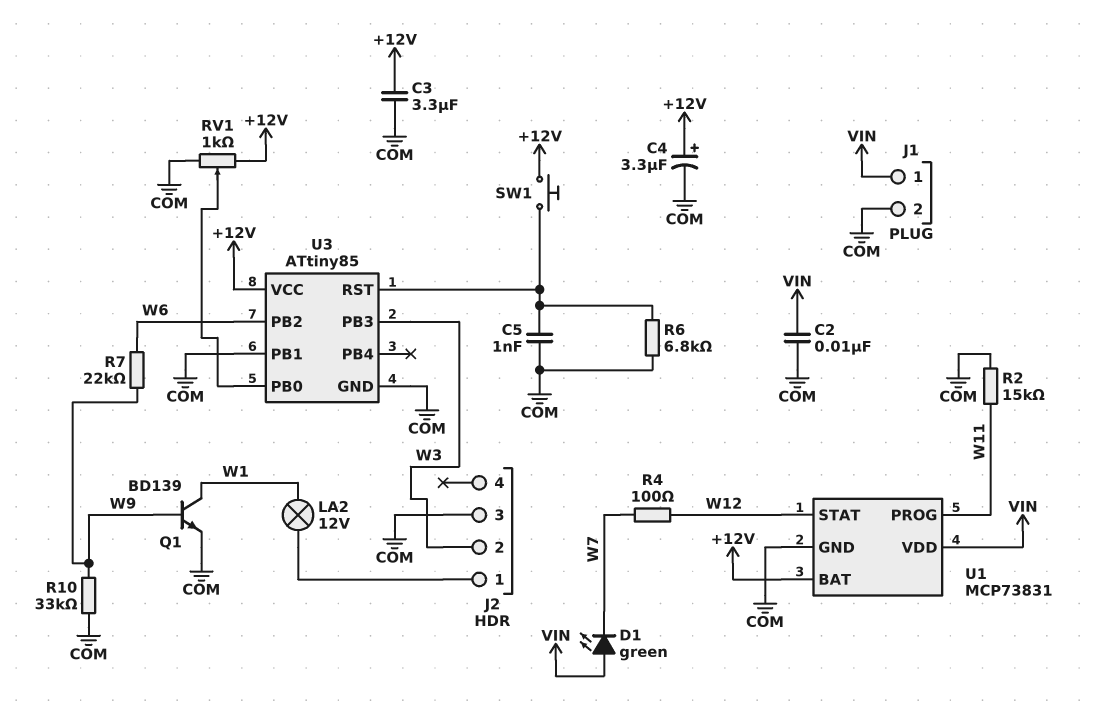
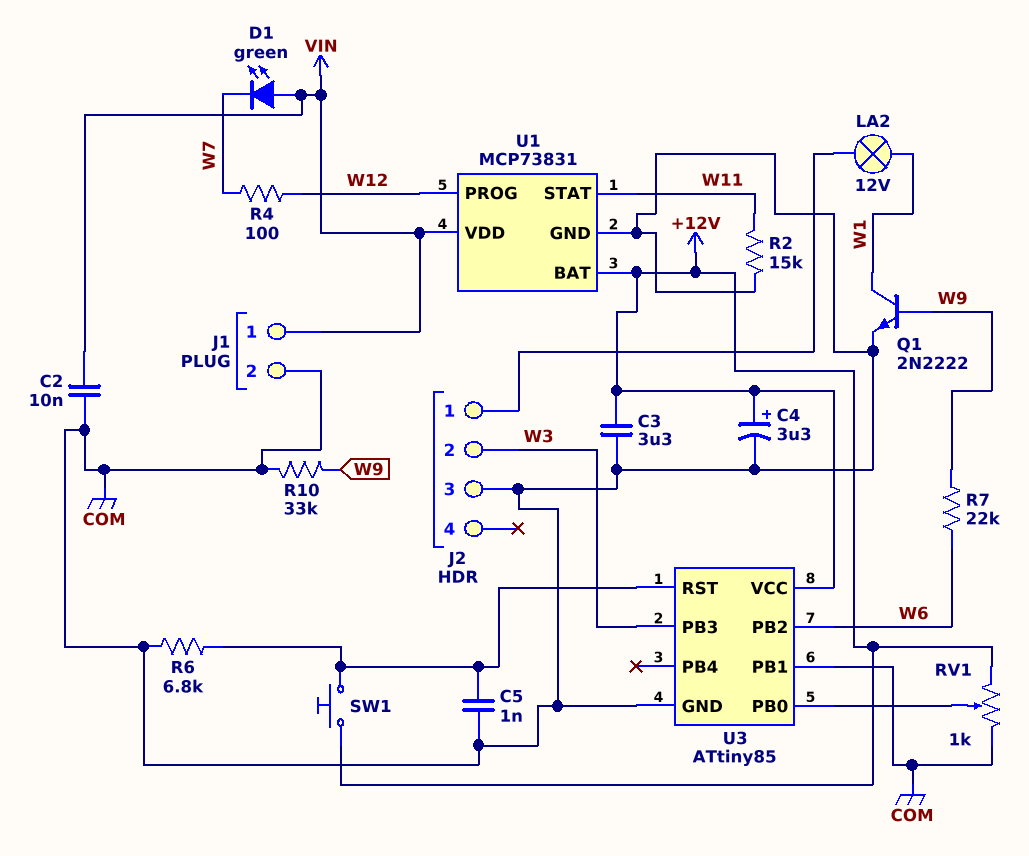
Q1: NPN BD139 (B W9, C W1, E COM) -> NPN 2N2222 (B W9, C W1, E COM)
U1 pin PROG: W11 -> W12
U1 pin STAT: W12 -> W11

